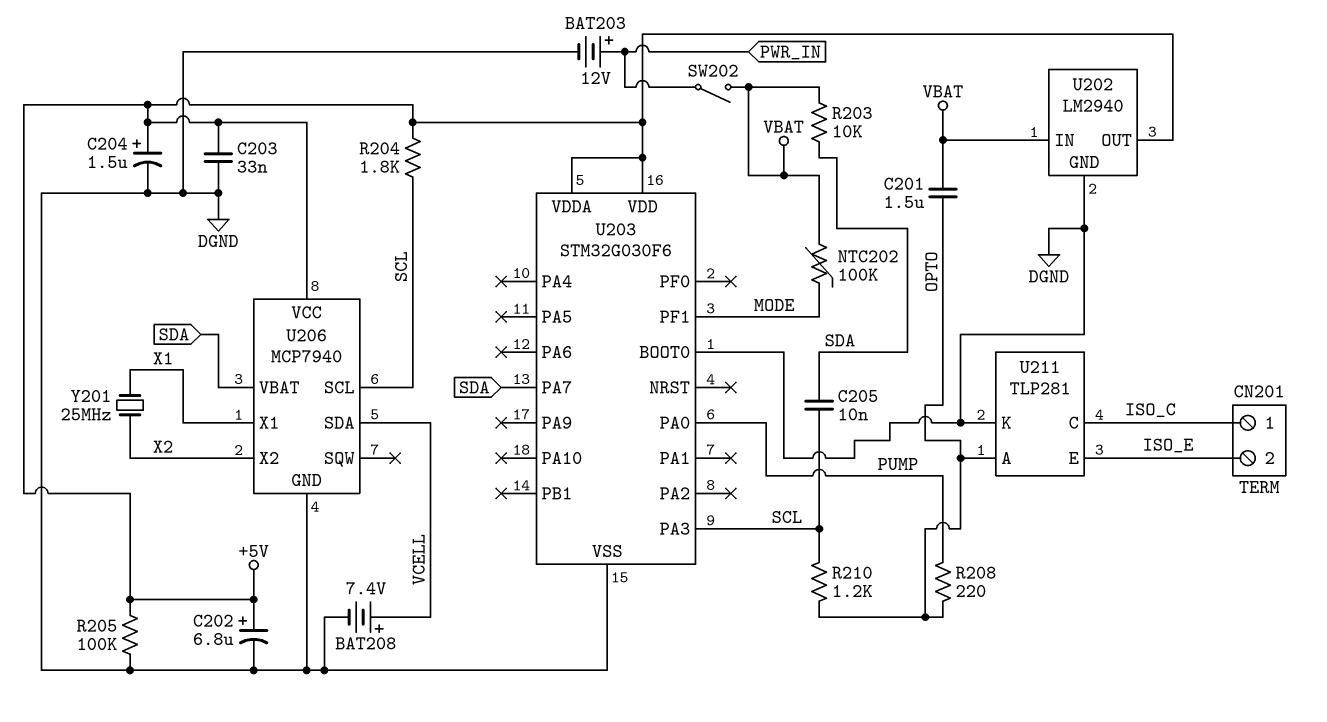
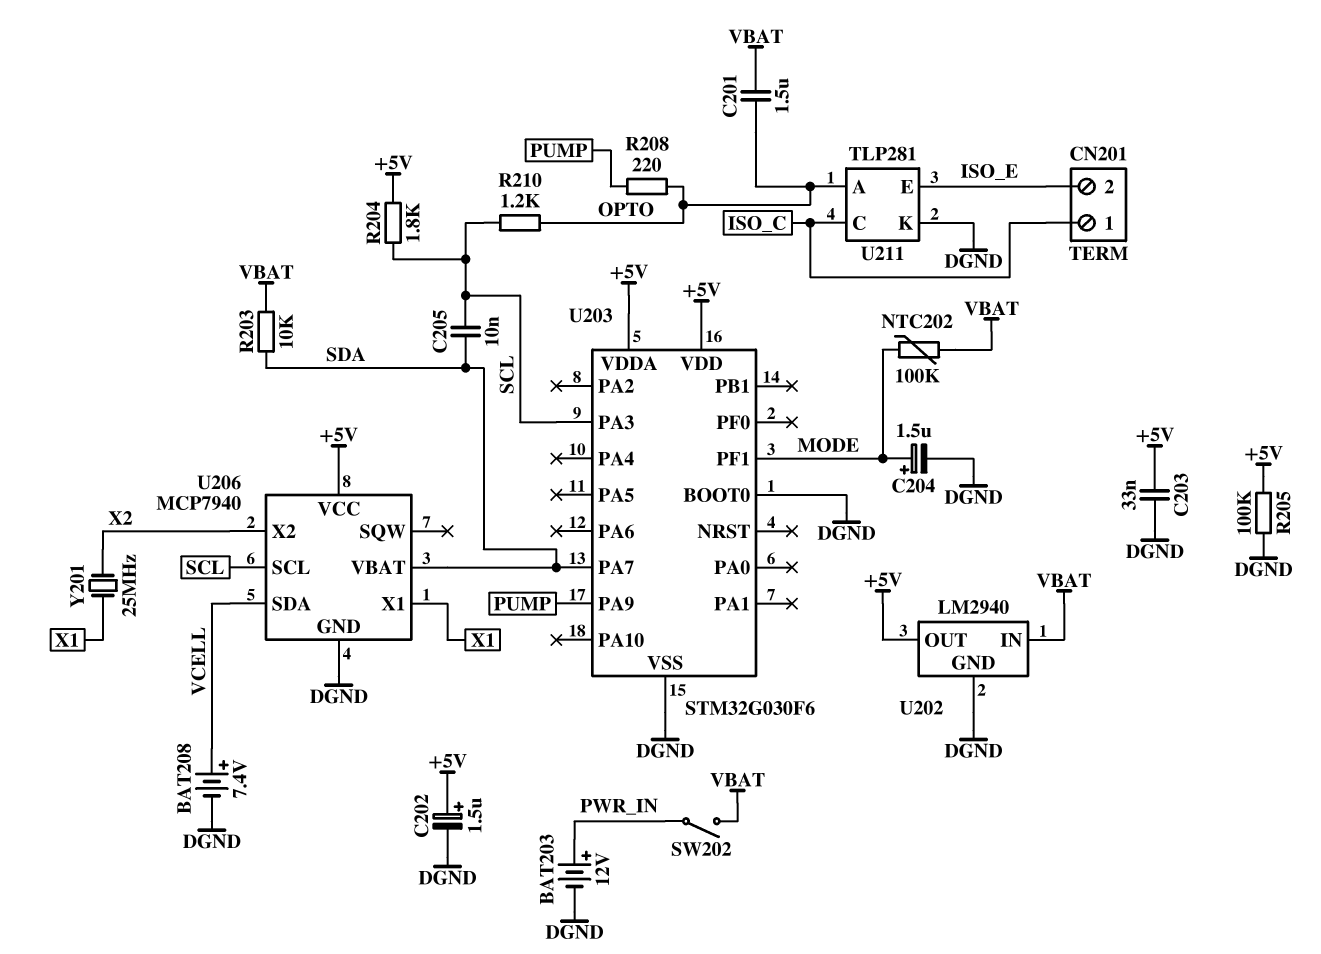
C202: 6.8uF (plus +5V, minus DGND) -> 1.5uF (plus +5V, minus DGND)
C204: 1.5uF (plus +5V, minus DGND) -> 1.5uF (plus MODE, minus DGND)
U203 pin PA0: PUMP -> none
U203 pin PA9: none -> PUMP

